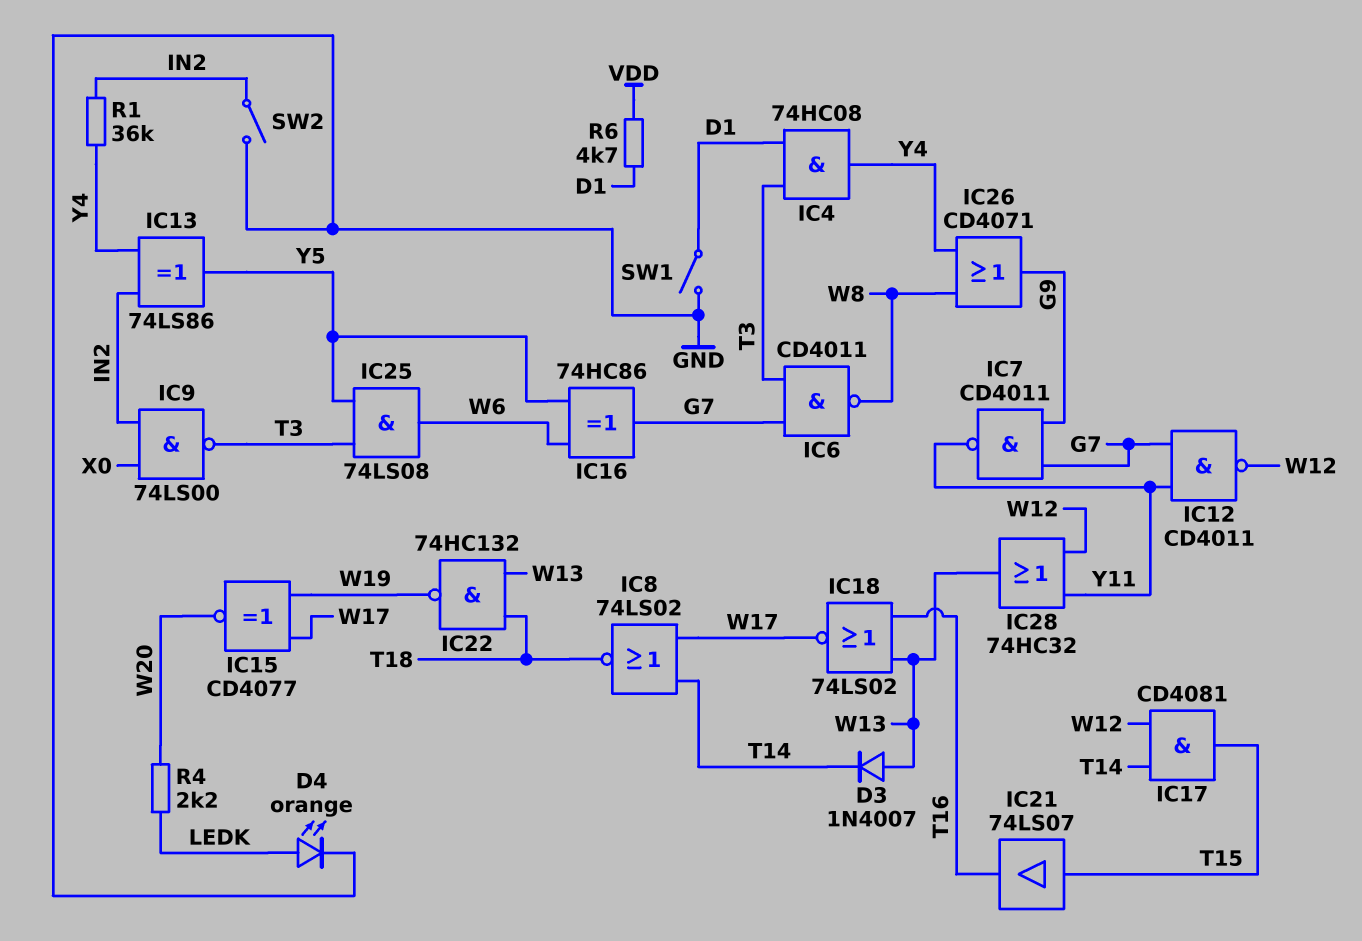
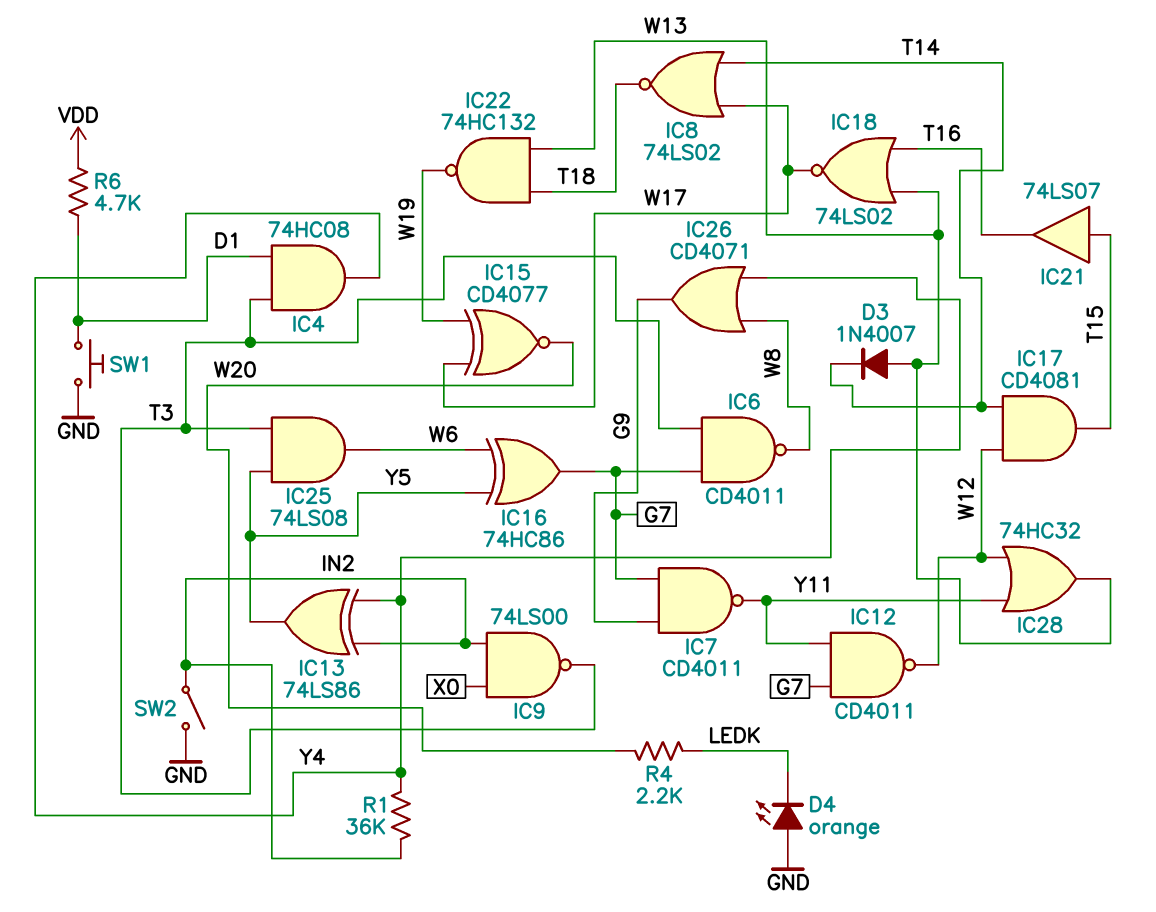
D4: LED orange (A LEDK, K GND) -> LED orange (A GND, K LEDK)
SW1: switch (D1, GND) -> button (D1, GND)

